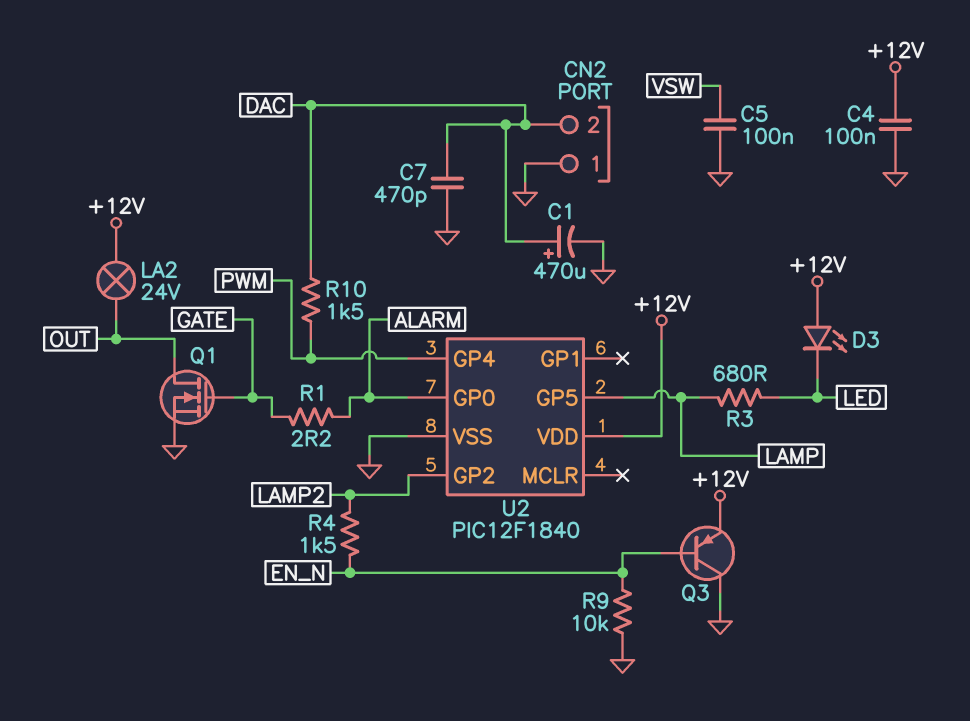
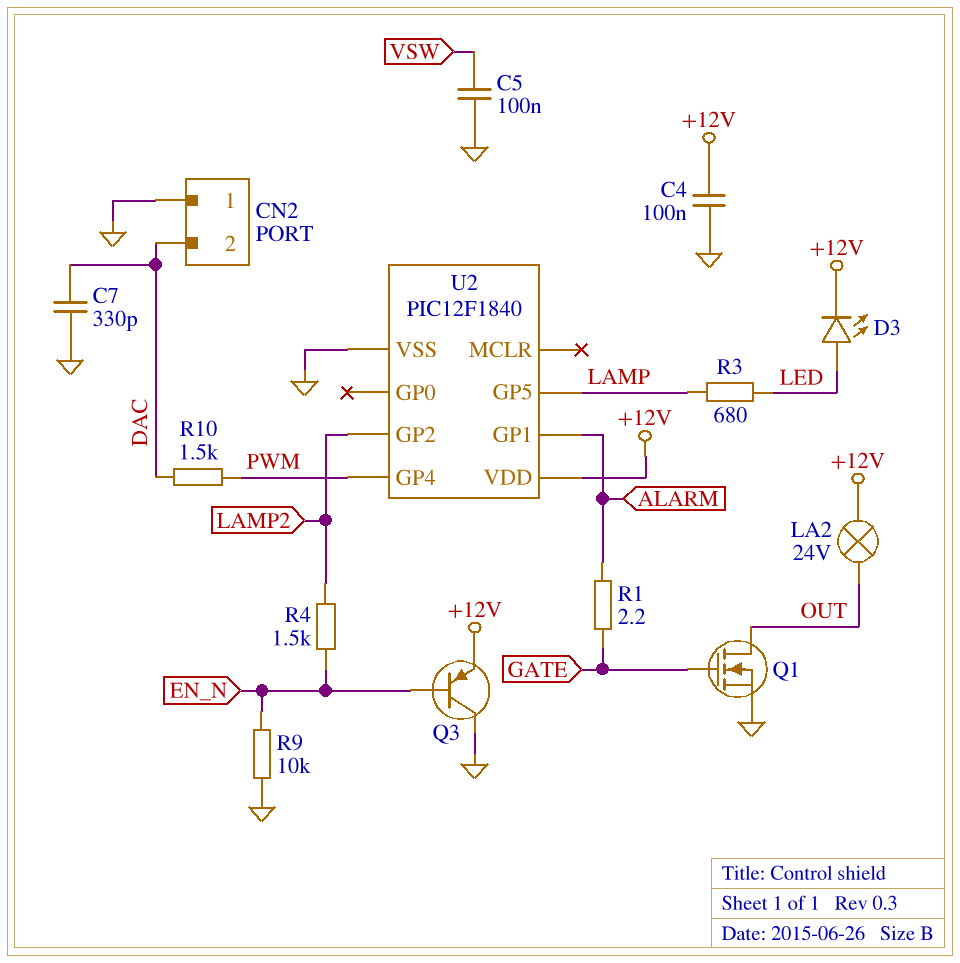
C1: 470uF (plus DAC, minus GND) -> none
C7: 470pF (DAC, GND) -> 330pF (DAC, GND)
D3: LED (A +12V, K LED) -> LED (A LED, K +12V)
U2 pin GP0: ALARM -> none
U2 pin GP1: none -> ALARM

